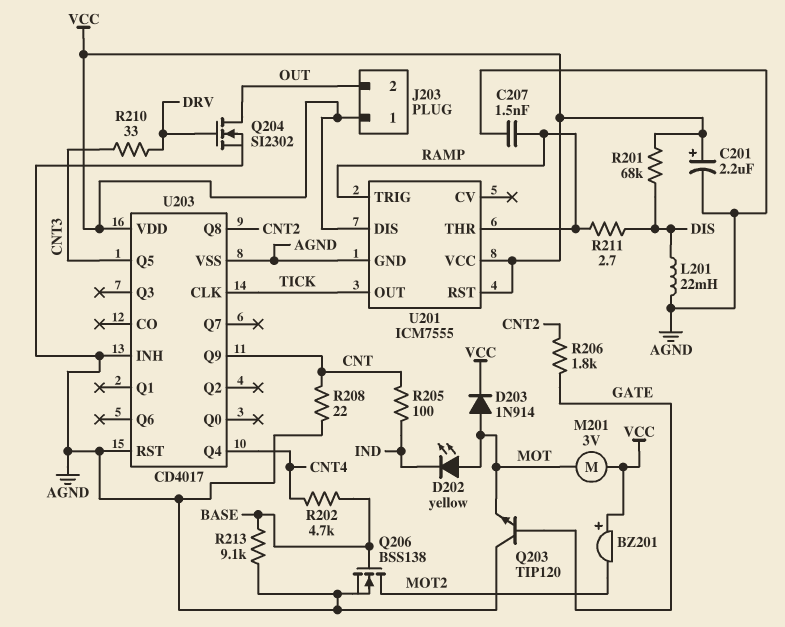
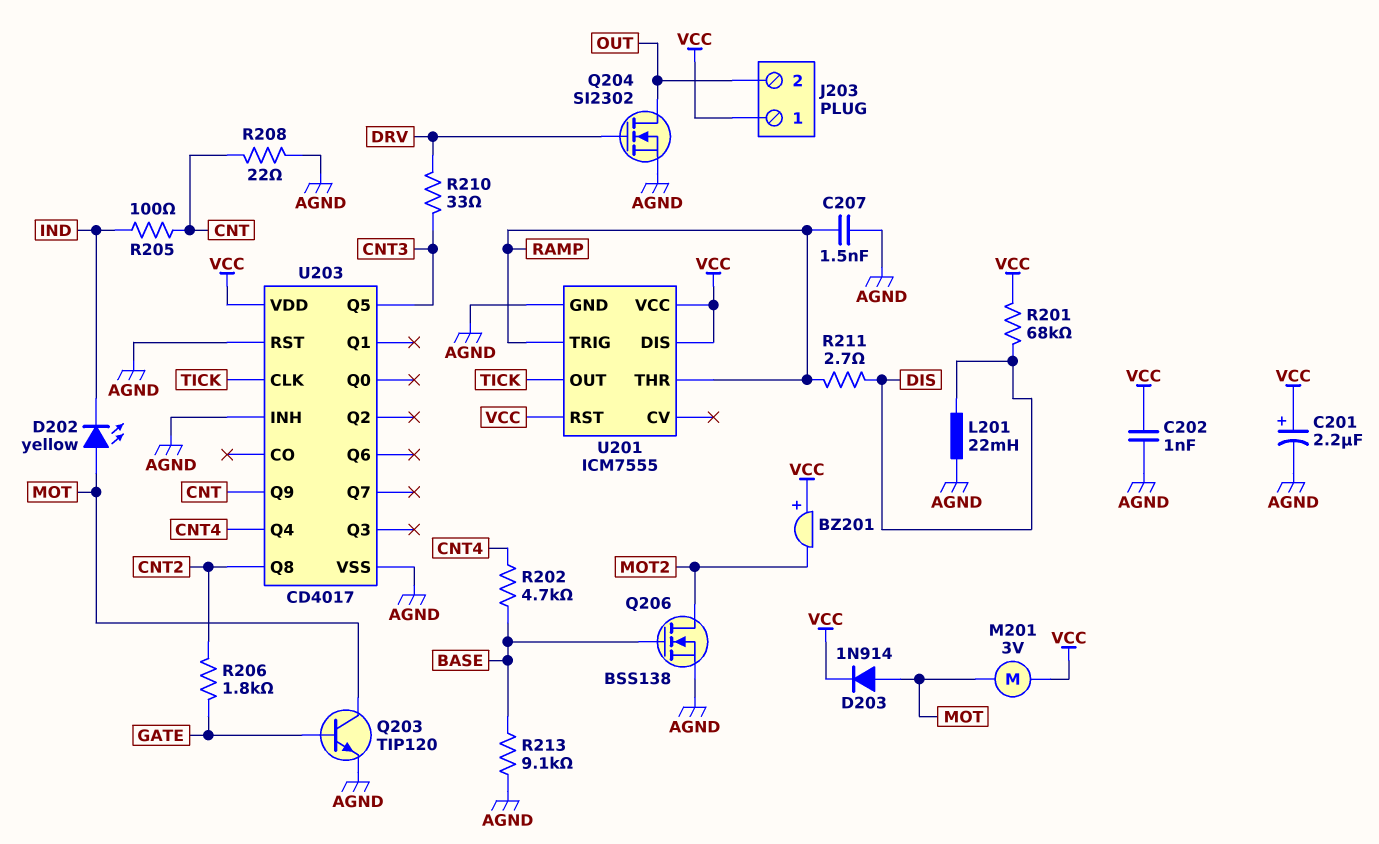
C202: none -> 1nF (AGND, VCC)
Q203: NPN TIP120 (B GATE, C AGND, E MOT) -> NPN TIP120 (B GATE, C MOT, E AGND)

